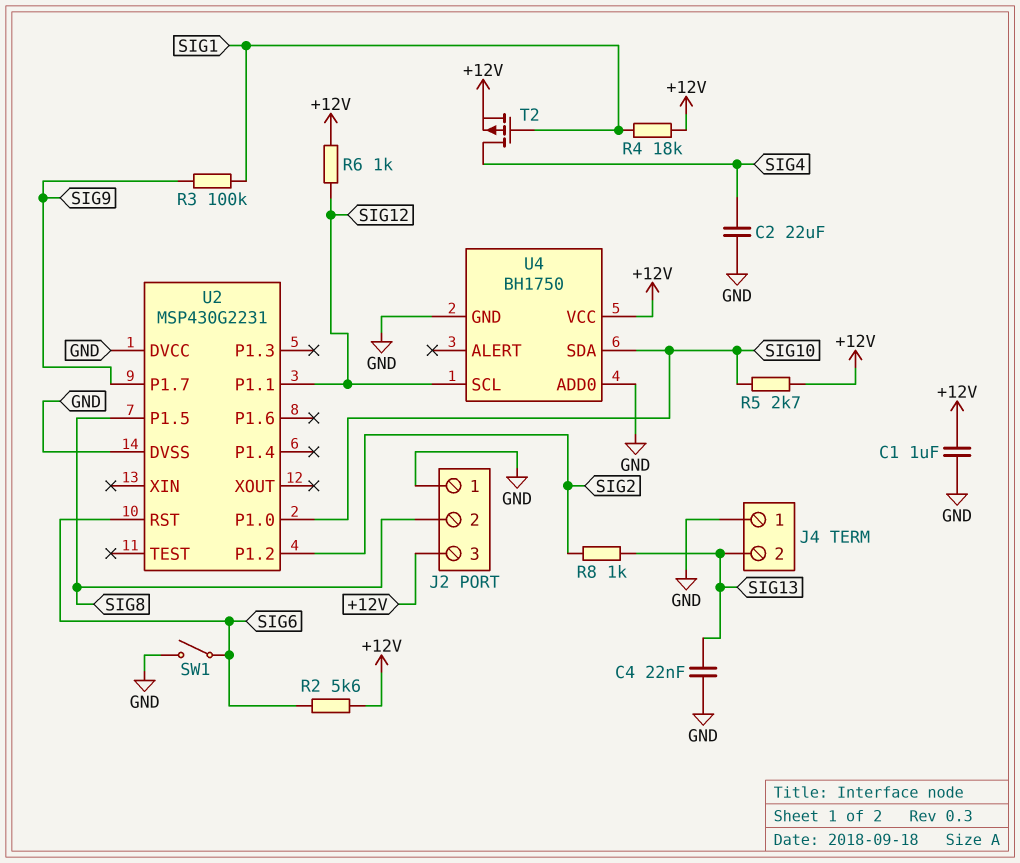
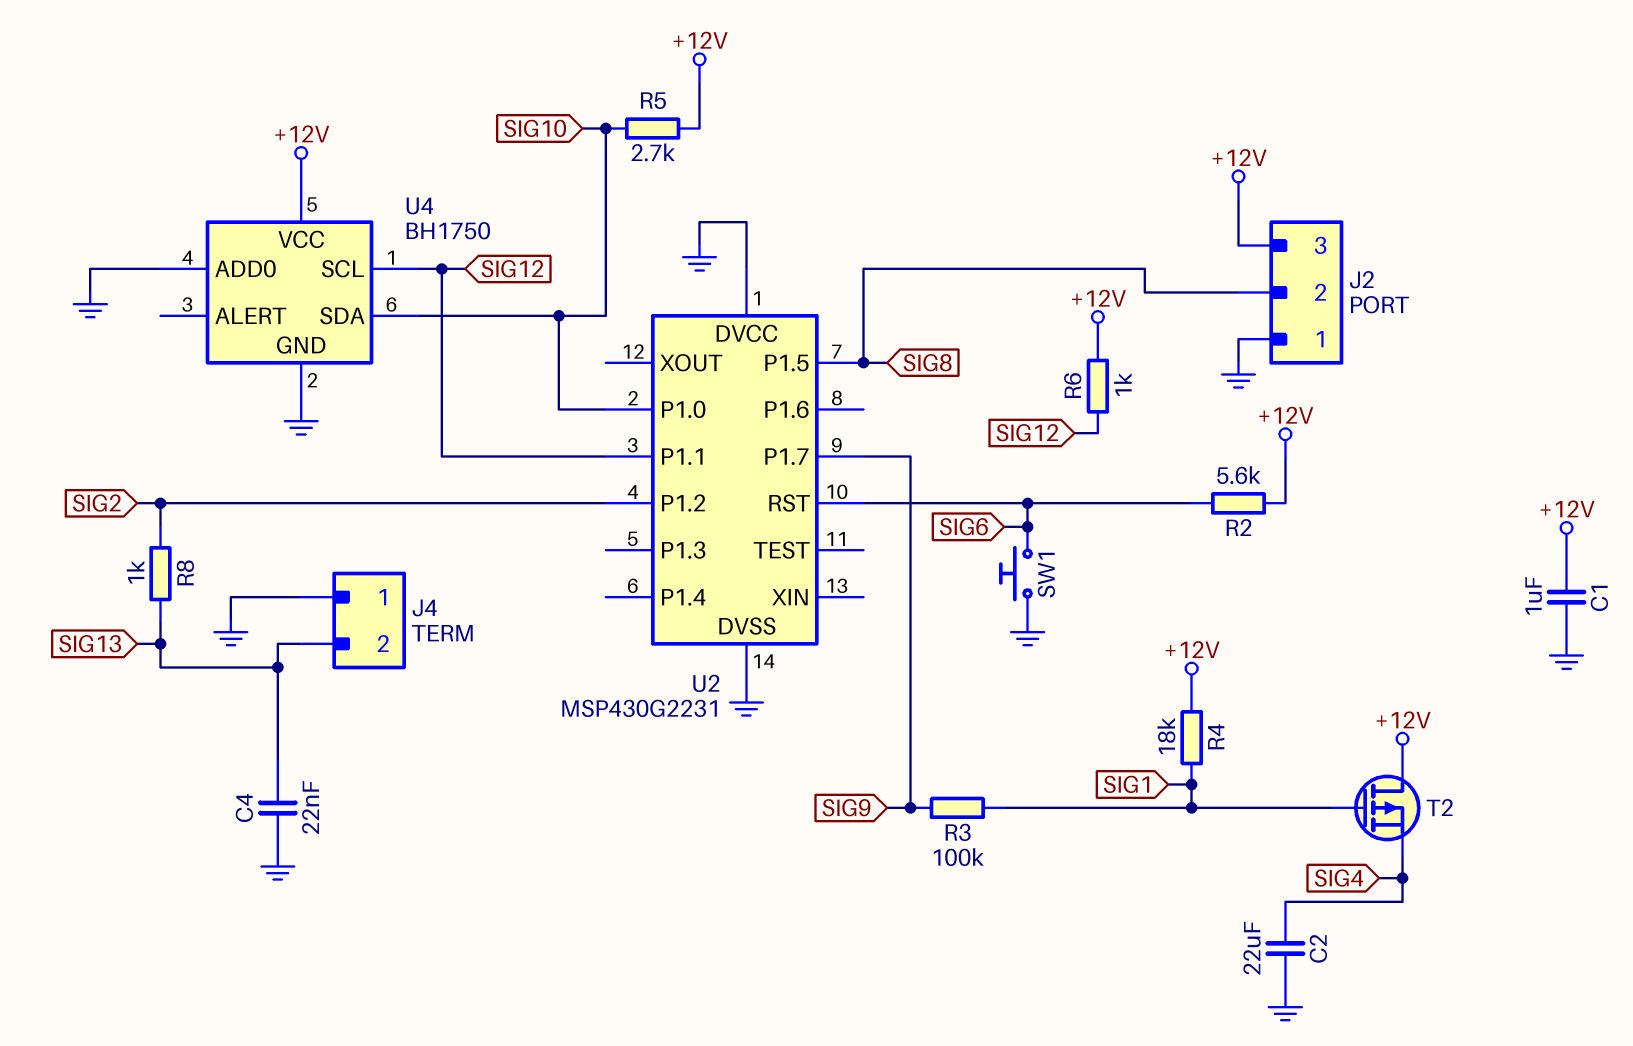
SW1: switch (GND, SIG6) -> button (GND, SIG6)
T2: PMOS (G SIG1, D SIG4, S +12V) -> PMOS (G SIG1, D +12V, S SIG4)

